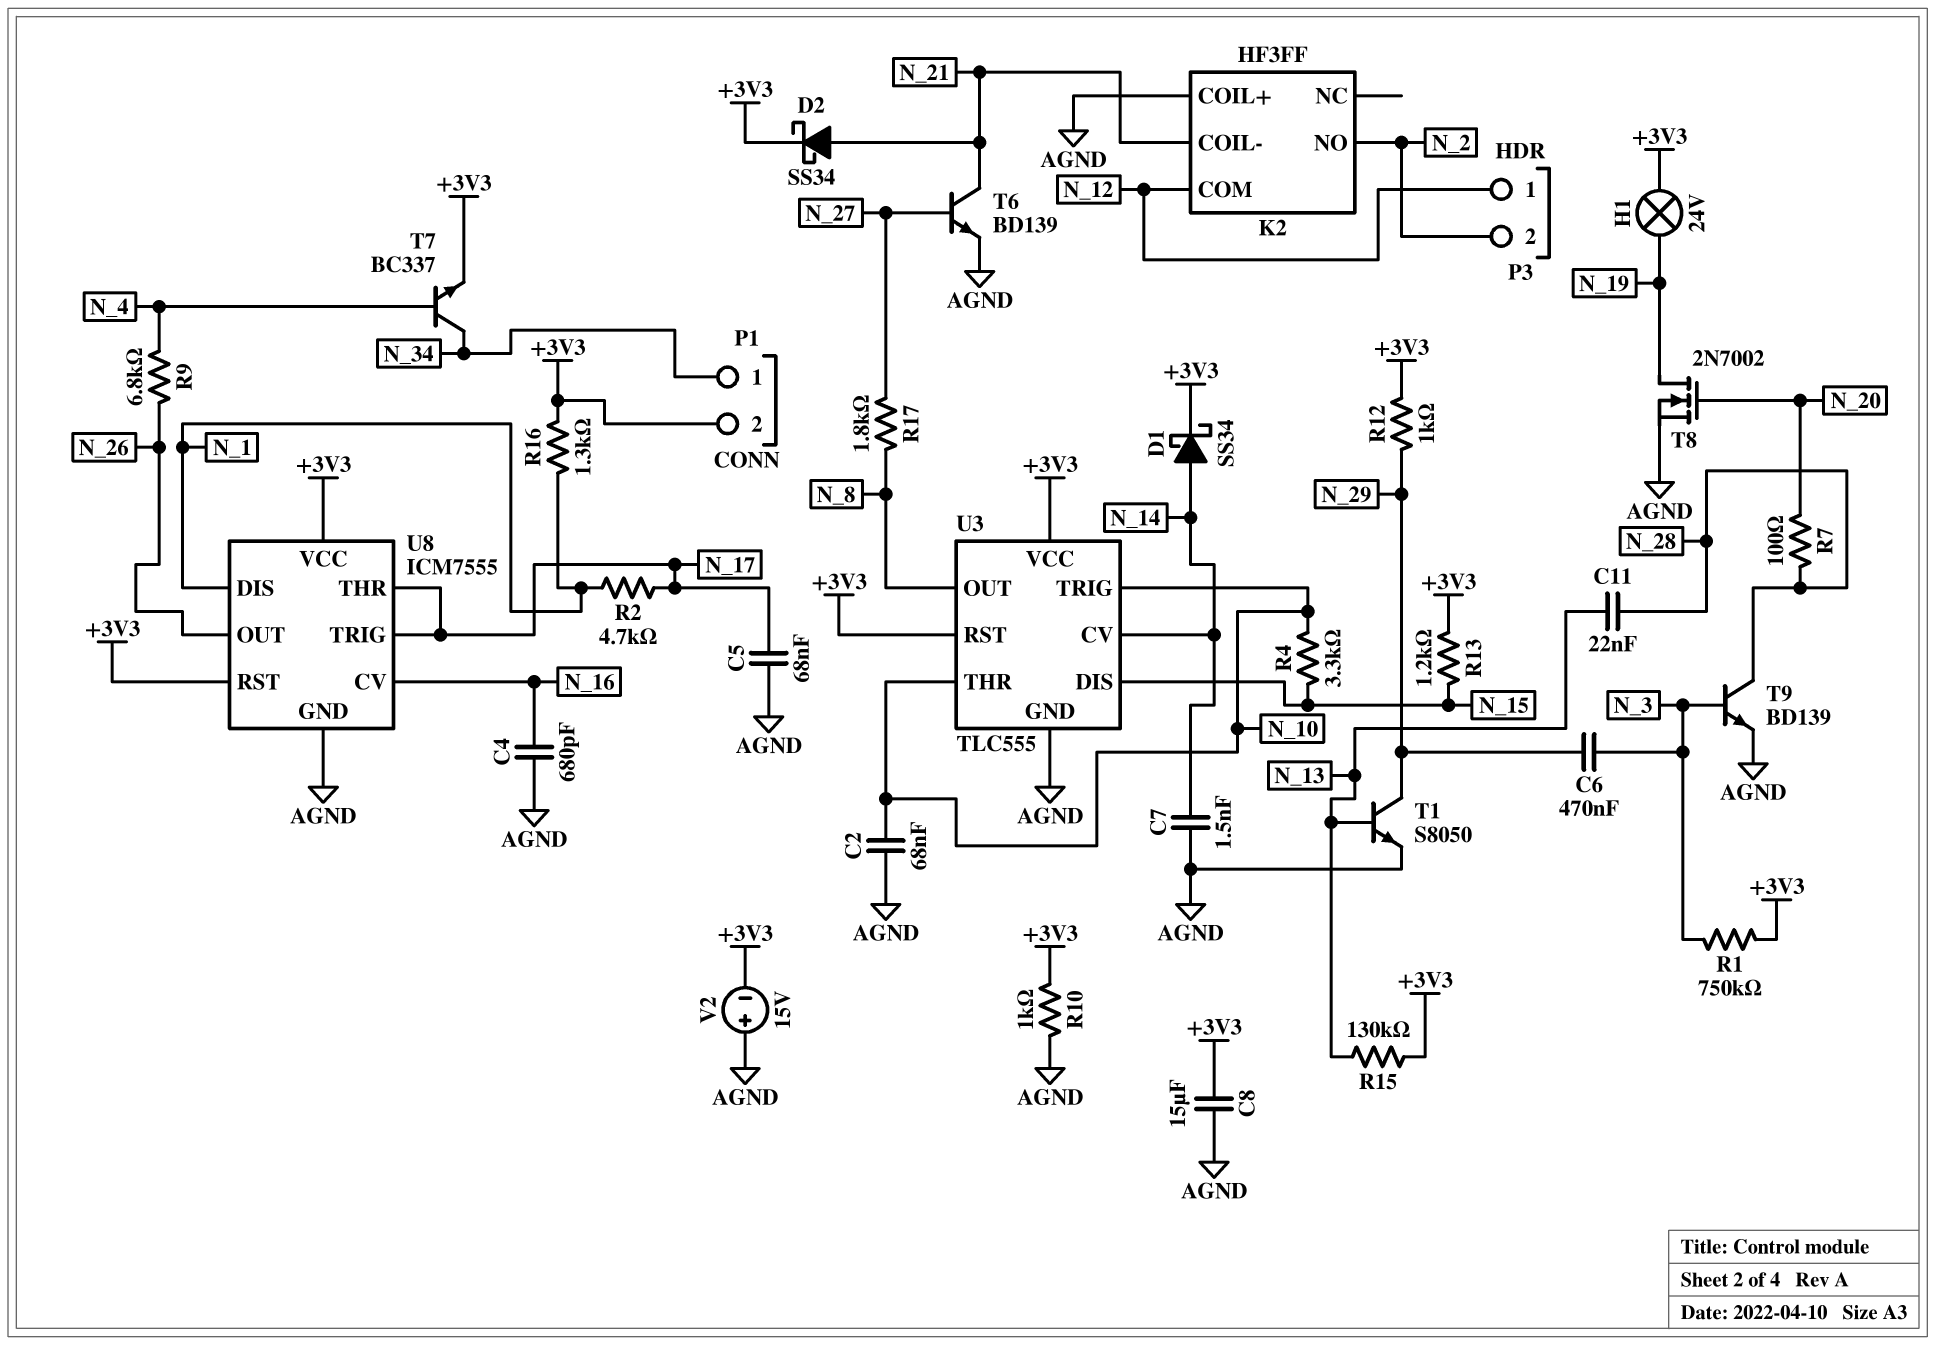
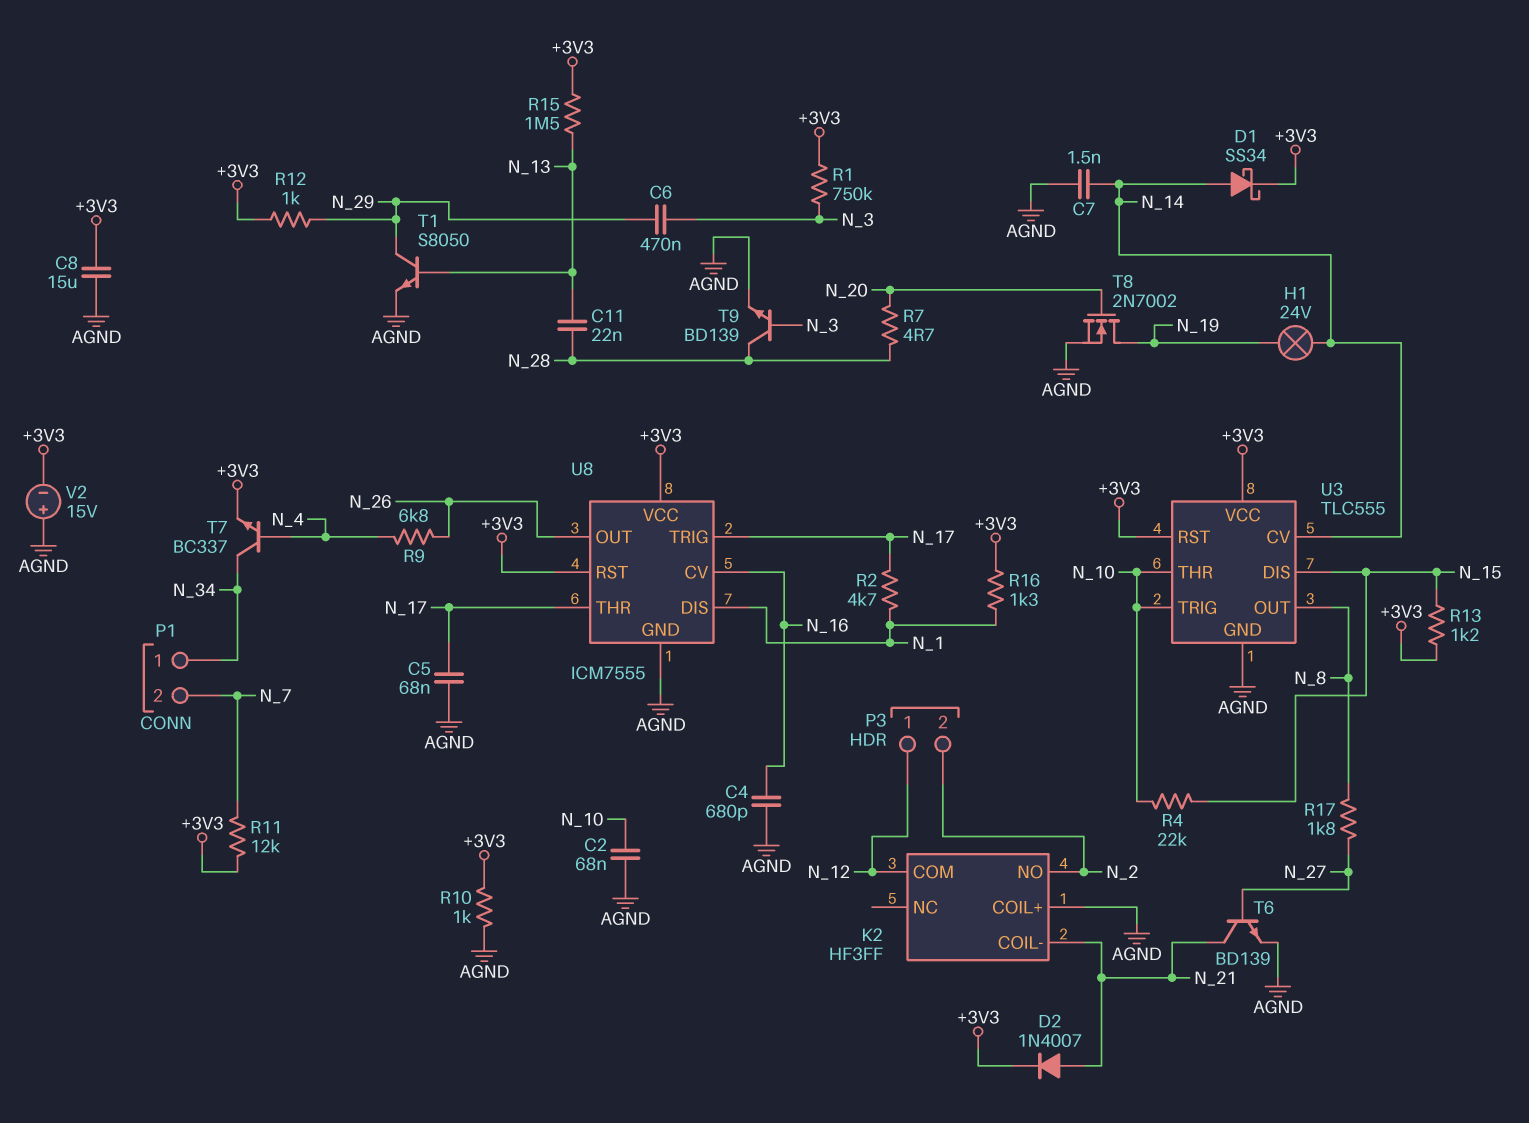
D2: schottky SS34 (A N_21, K +3V3) -> diode 1N4007 (A N_21, K +3V3)
H1: lamp 24V (+3V3, N_19) -> lamp 24V (N_14, N_19)
P1 pin 2: +3V3 -> N_7
R4: 3.3k (N_10, N_15) -> 22k (N_10, N_15)
R7: 100 (N_20, N_28) -> 4.7 (N_20, N_28)
R11: none -> 12k (+3V3, N_7)
R15: 130k (+3V3, N_13) -> 1.5M (+3V3, N_13)

